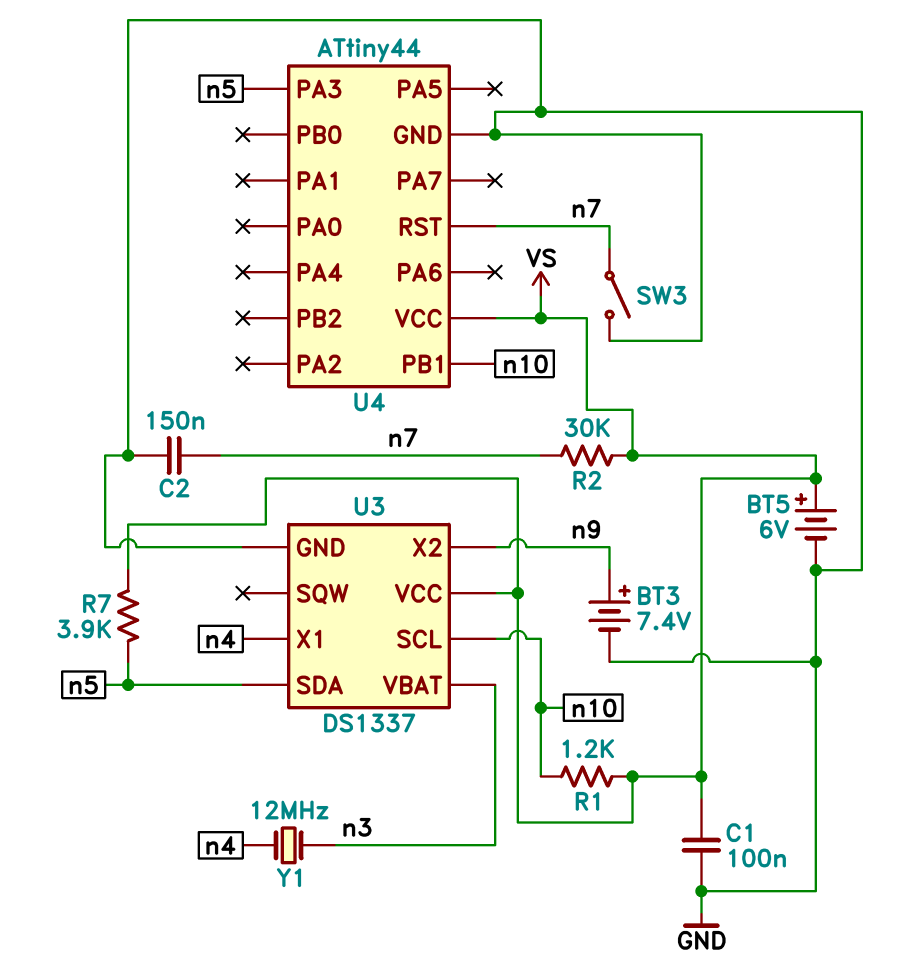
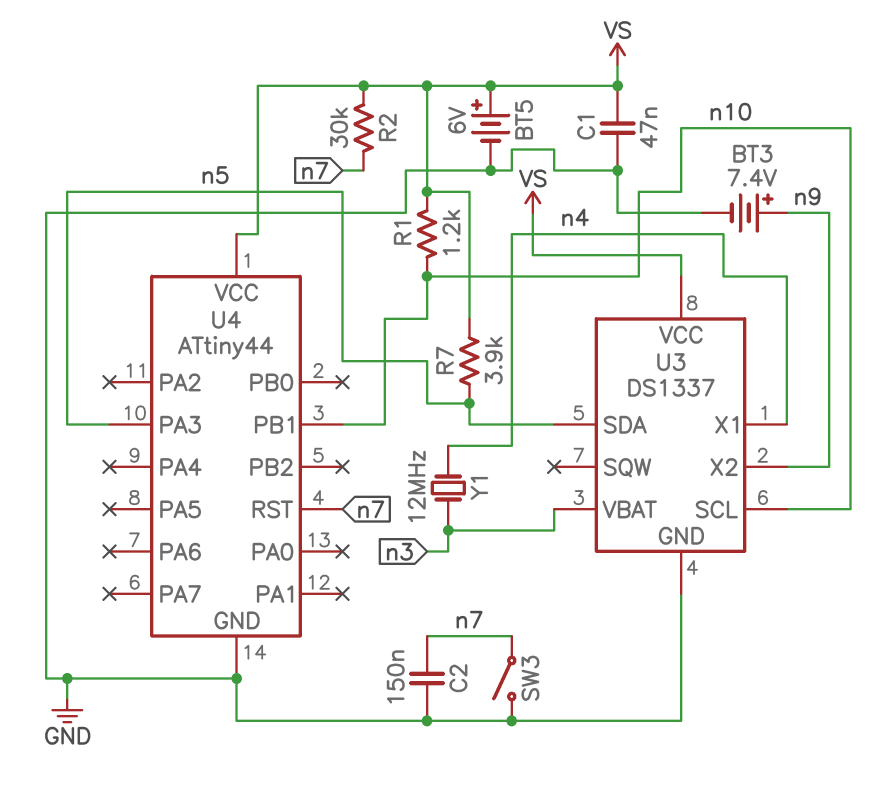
C1: 100nF (GND, VS) -> 47nF (GND, VS)

